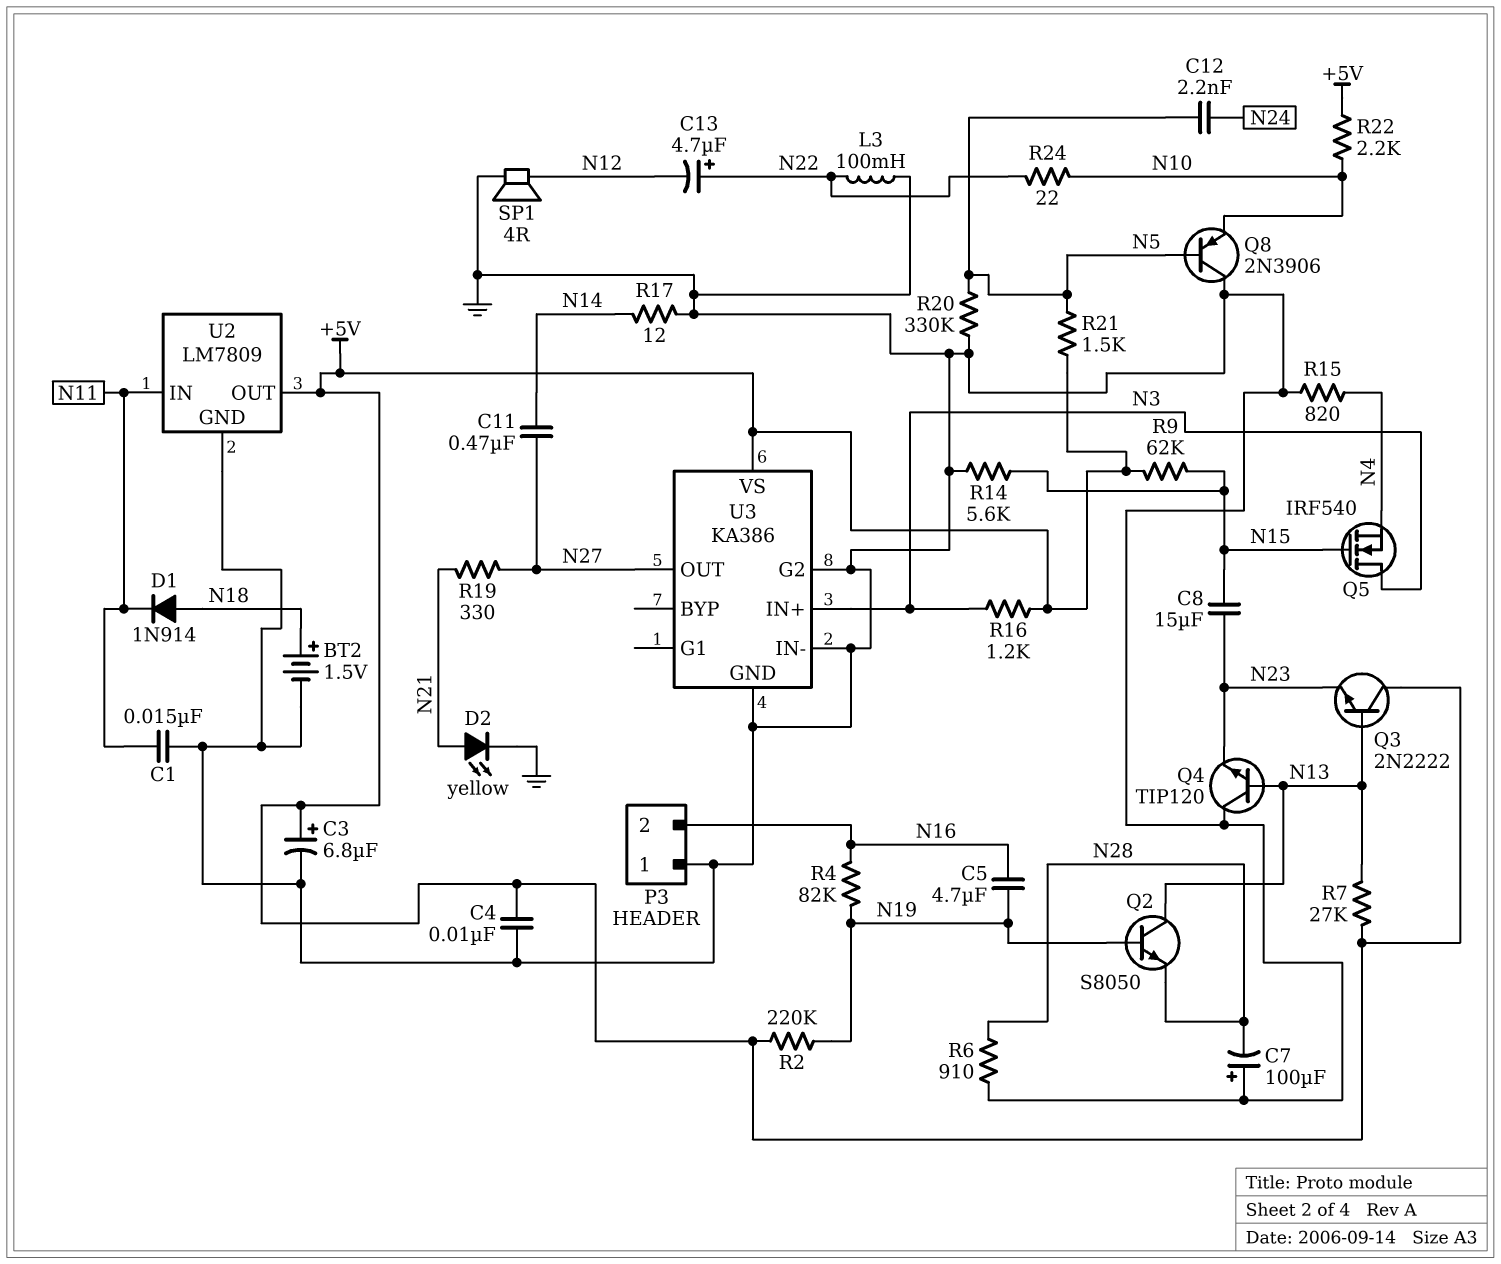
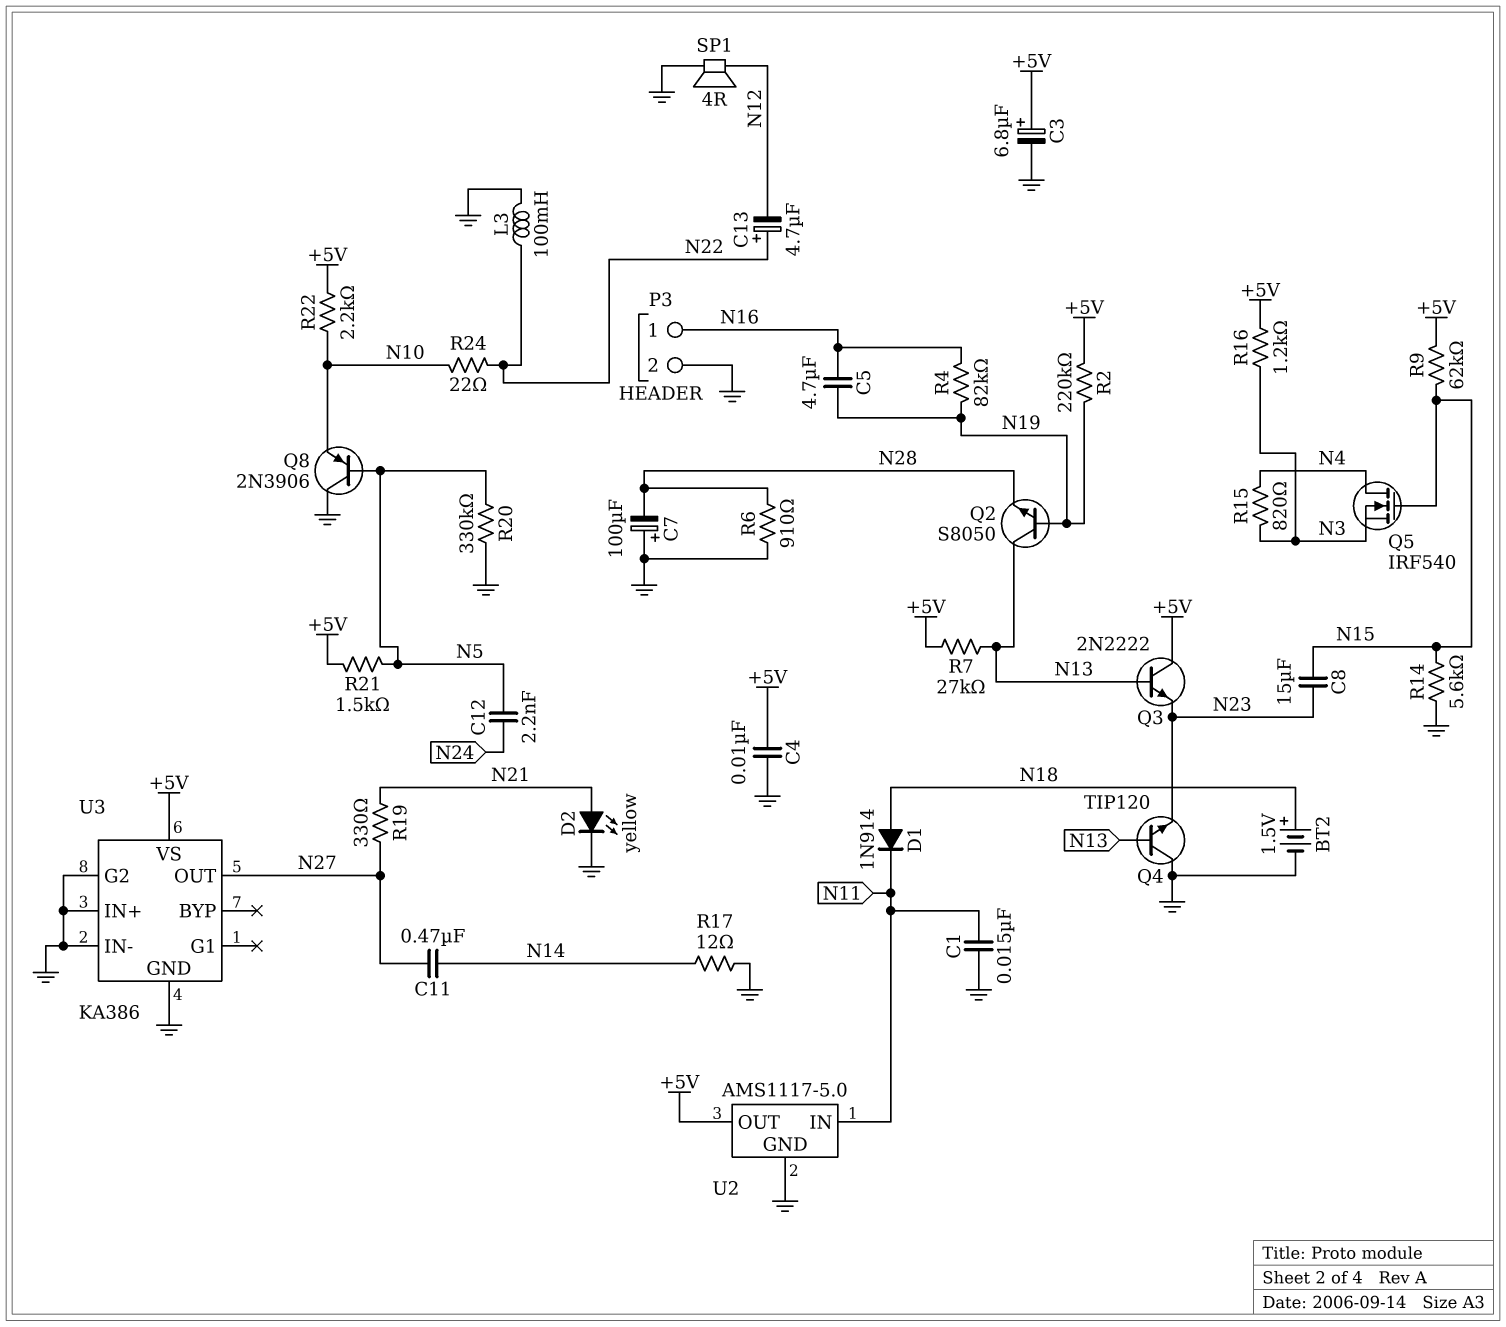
P3 pin 1: GND -> N16
P3 pin 2: N16 -> GND
Q5: NMOS IRF540 (G N15, D N3, S N4) -> NMOS IRF540 (G N15, D N4, S N3)
R15: 820 (GND, N4) -> 820 (N3, N4)
U2: LM7809 -> AMS1117-5.0
U3 pin IN+: N3 -> GND

